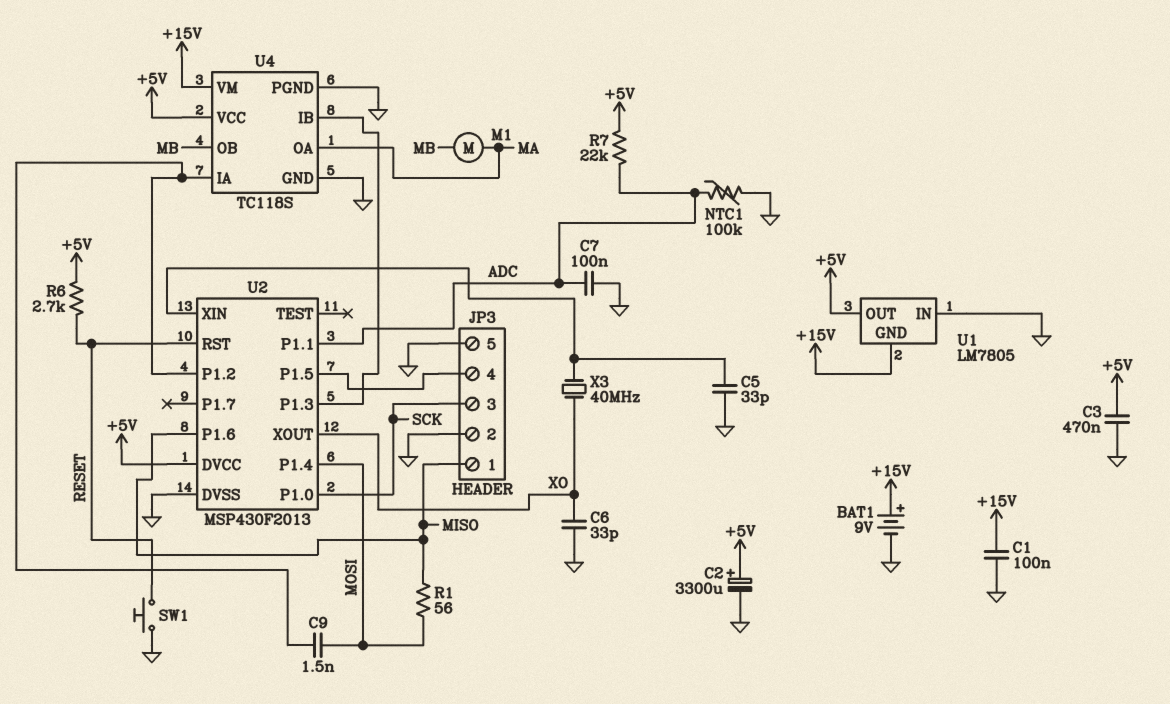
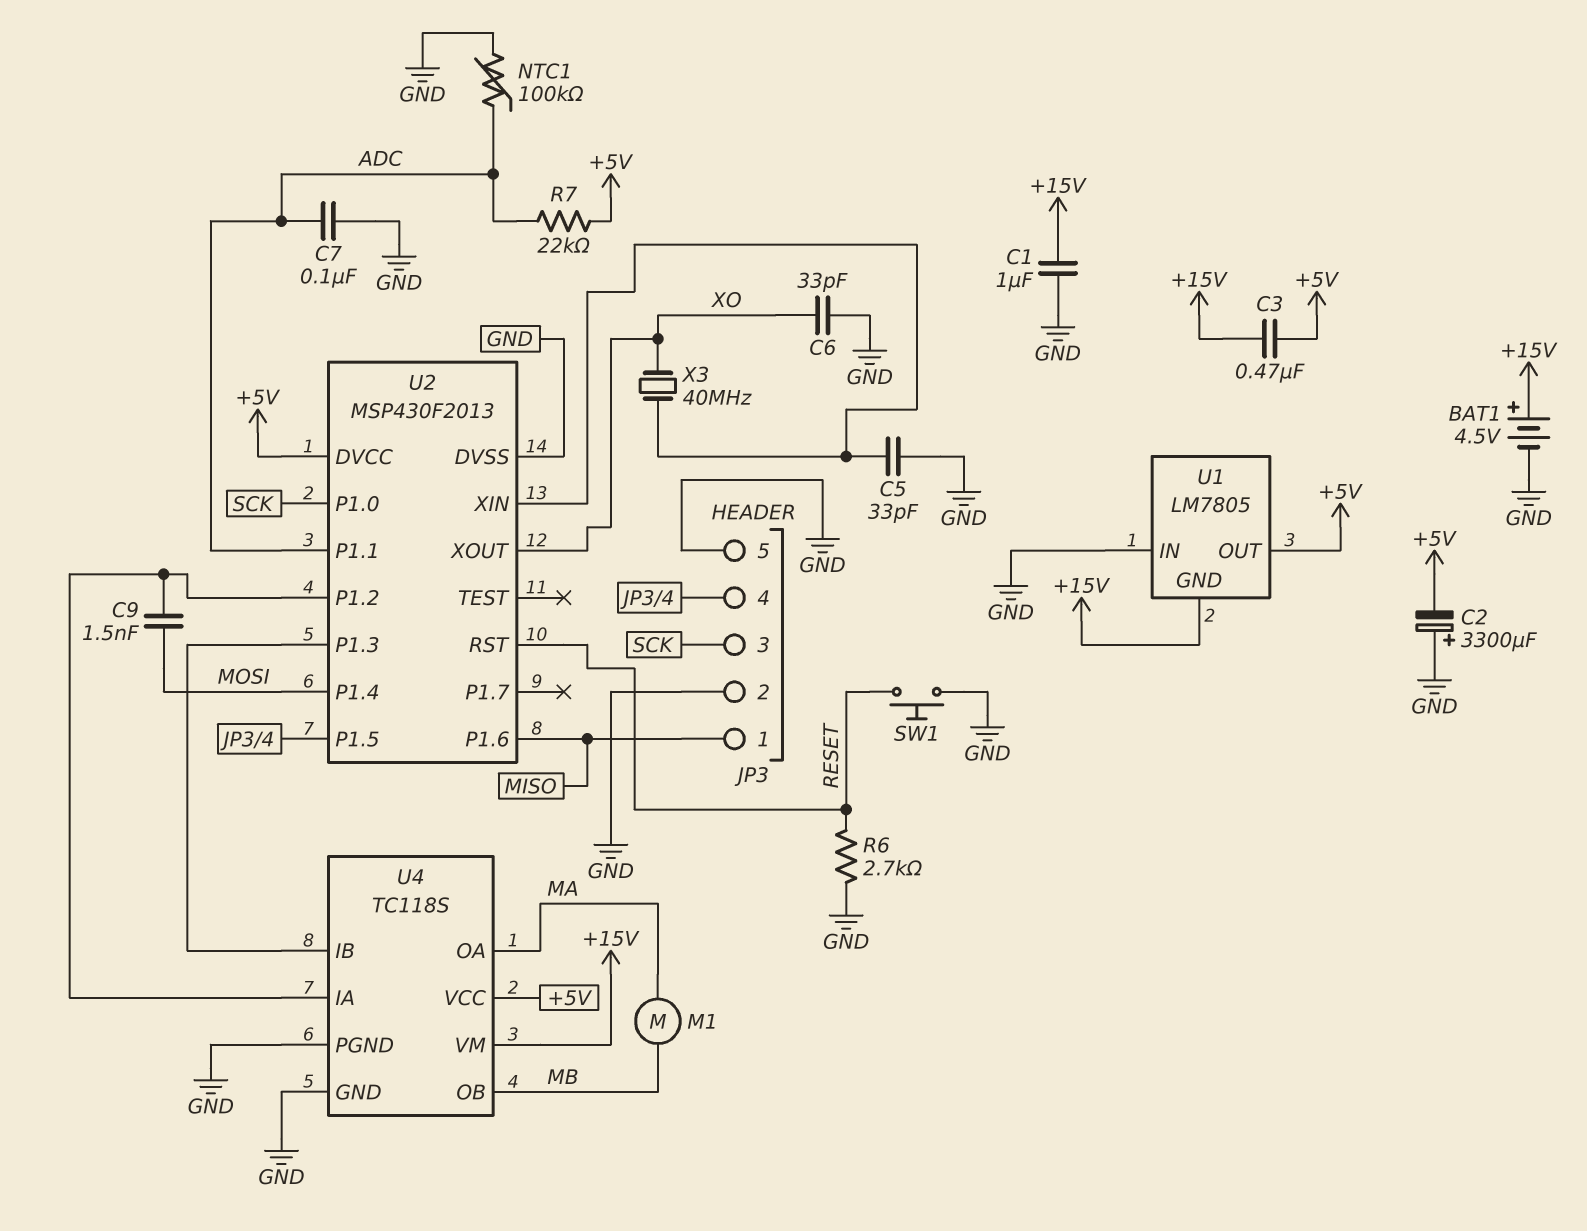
BAT1: 9V (plus +15V, minus GND) -> 4.5V (plus +15V, minus GND)
C1: 100nF (+15V, GND) -> 1uF (+15V, GND)
C2: 3300uF (plus +5V, minus GND) -> 3300uF (plus GND, minus +5V)
C3: 470nF (+5V, GND) -> 470nF (+5V, +15V)
R1: 56 (MISO, MOSI) -> none
R6: 2.7k (+5V, RESET) -> 2.7k (GND, RESET)

